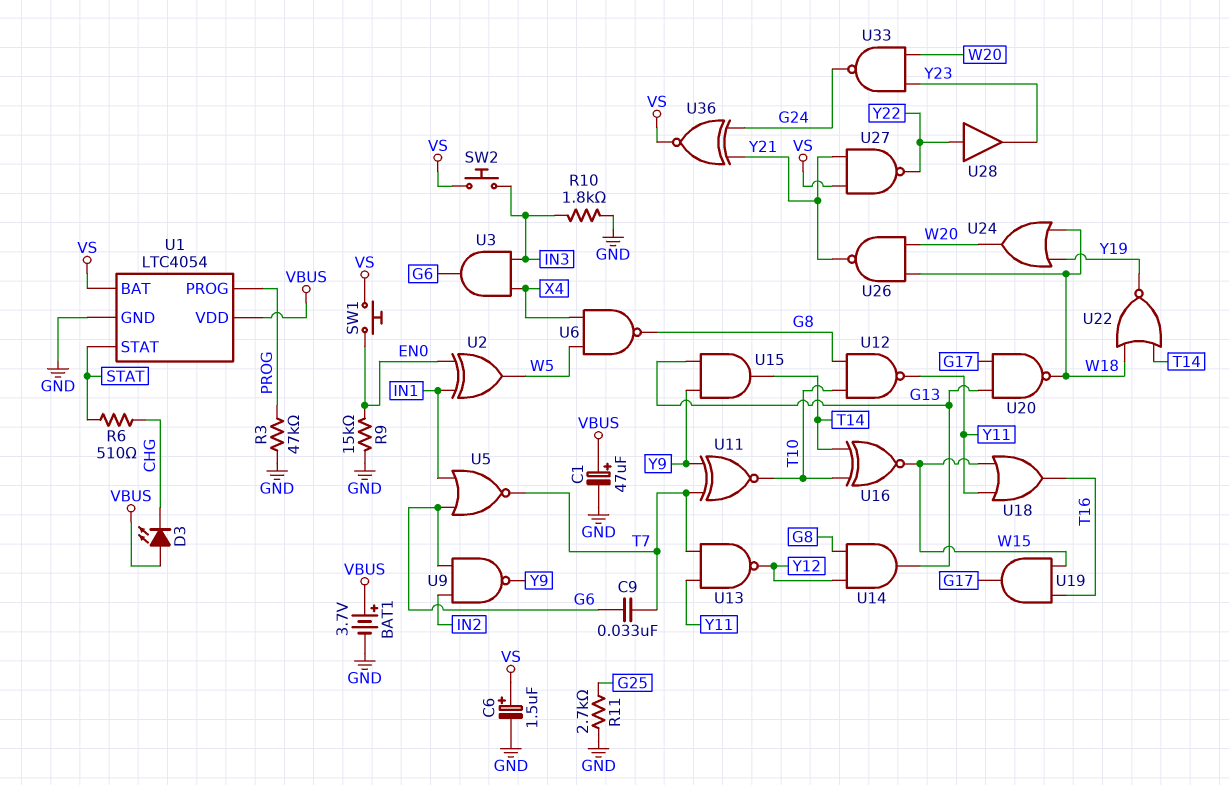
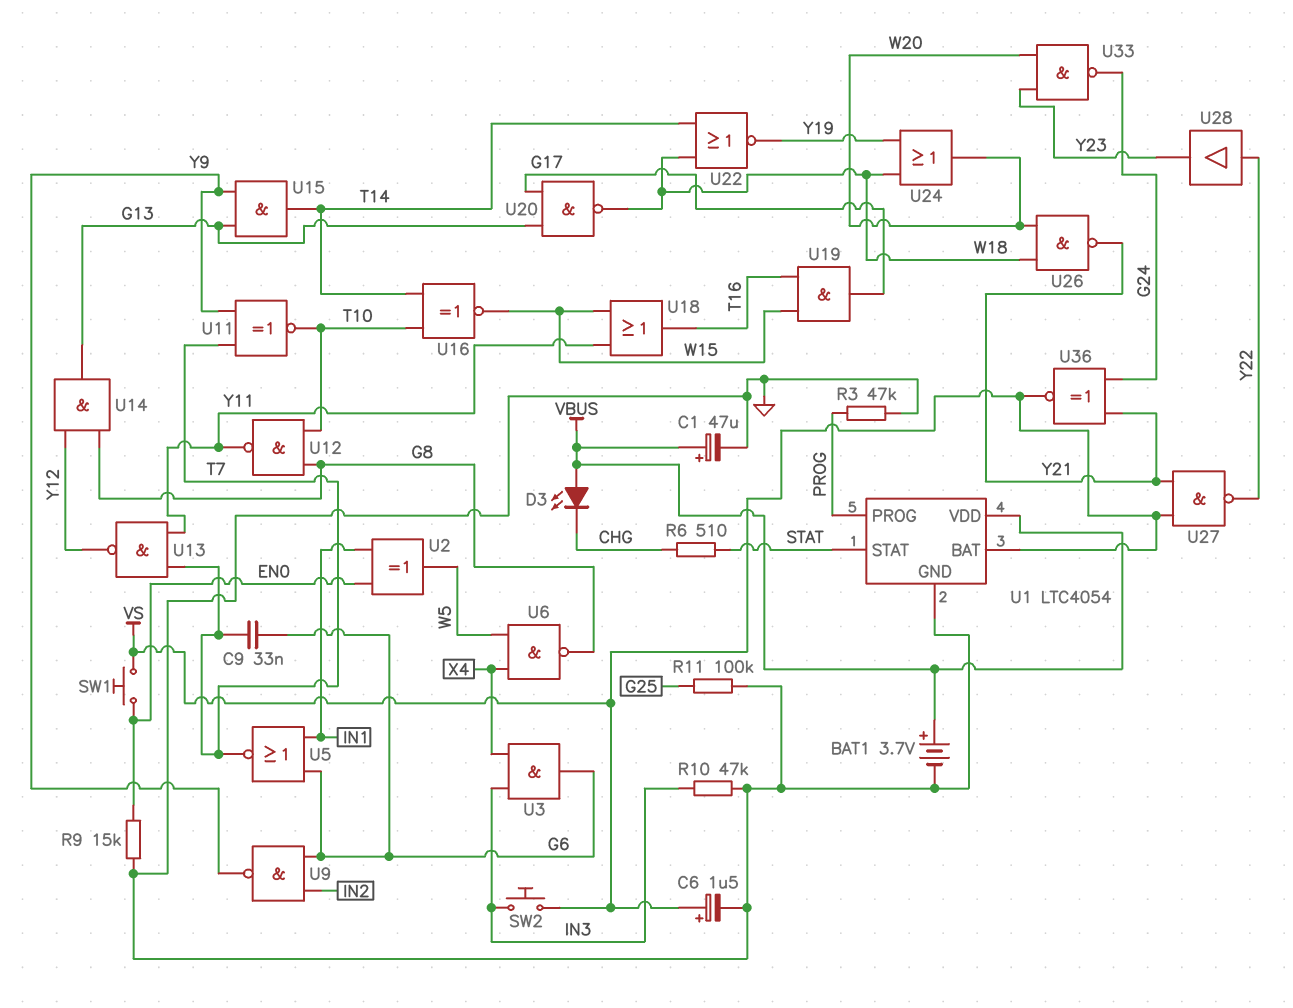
R10: 1.8k (GND, IN3) -> 47k (GND, IN3)
R11: 2.7k (G25, GND) -> 100k (G25, GND)

